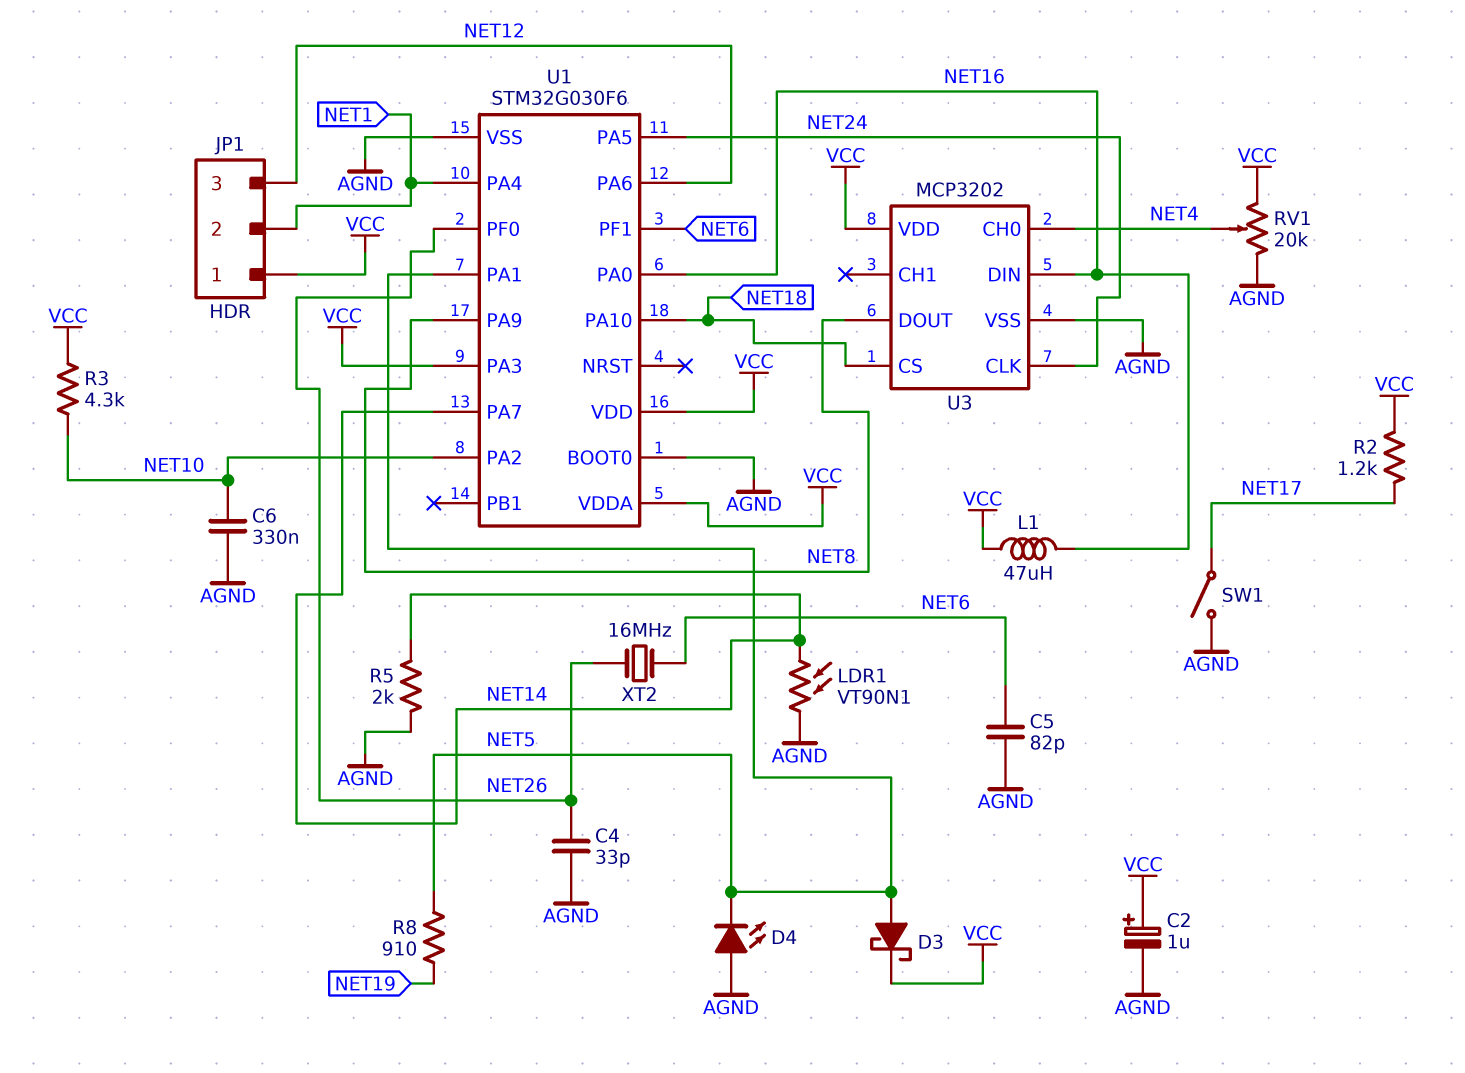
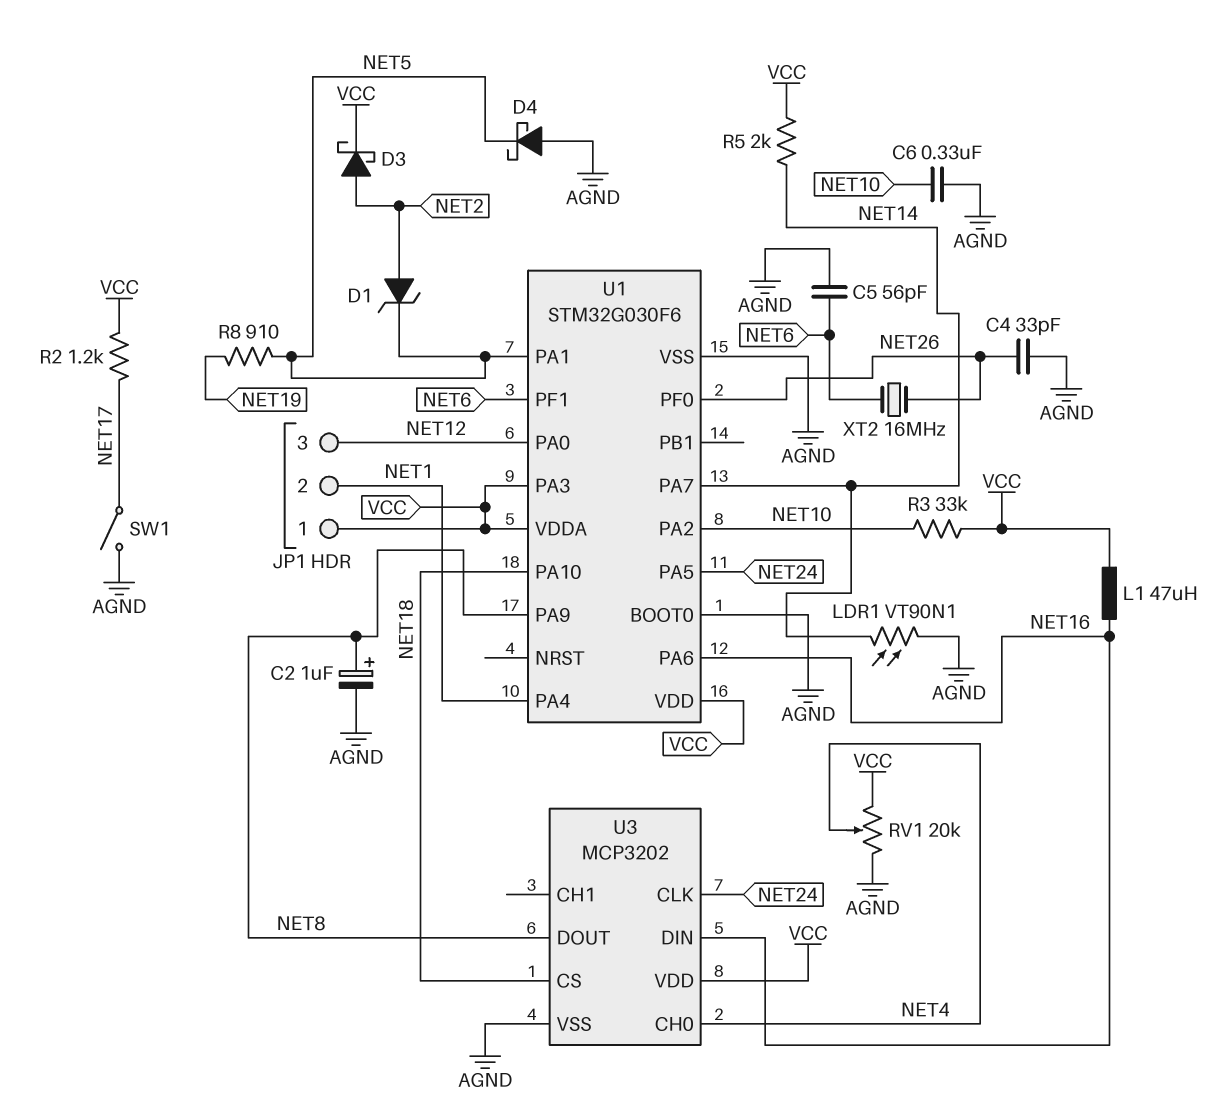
C2: 1uF (plus VCC, minus AGND) -> 1uF (plus NET8, minus AGND)
C5: 82pF (AGND, NET6) -> 56pF (AGND, NET6)
D1: none -> zener (A NET2, K NET5)
D3: schottky (A NET5, K VCC) -> schottky (A NET2, K VCC)
D4: LED (A AGND, K NET5) -> schottky (A AGND, K NET5)
R3: 4.3k (NET10, VCC) -> 33k (NET10, VCC)
R5: 2k (AGND, NET14) -> 2k (NET14, VCC)
U1 pin PA0: NET16 -> NET12
U1 pin PA6: NET12 -> NET16

